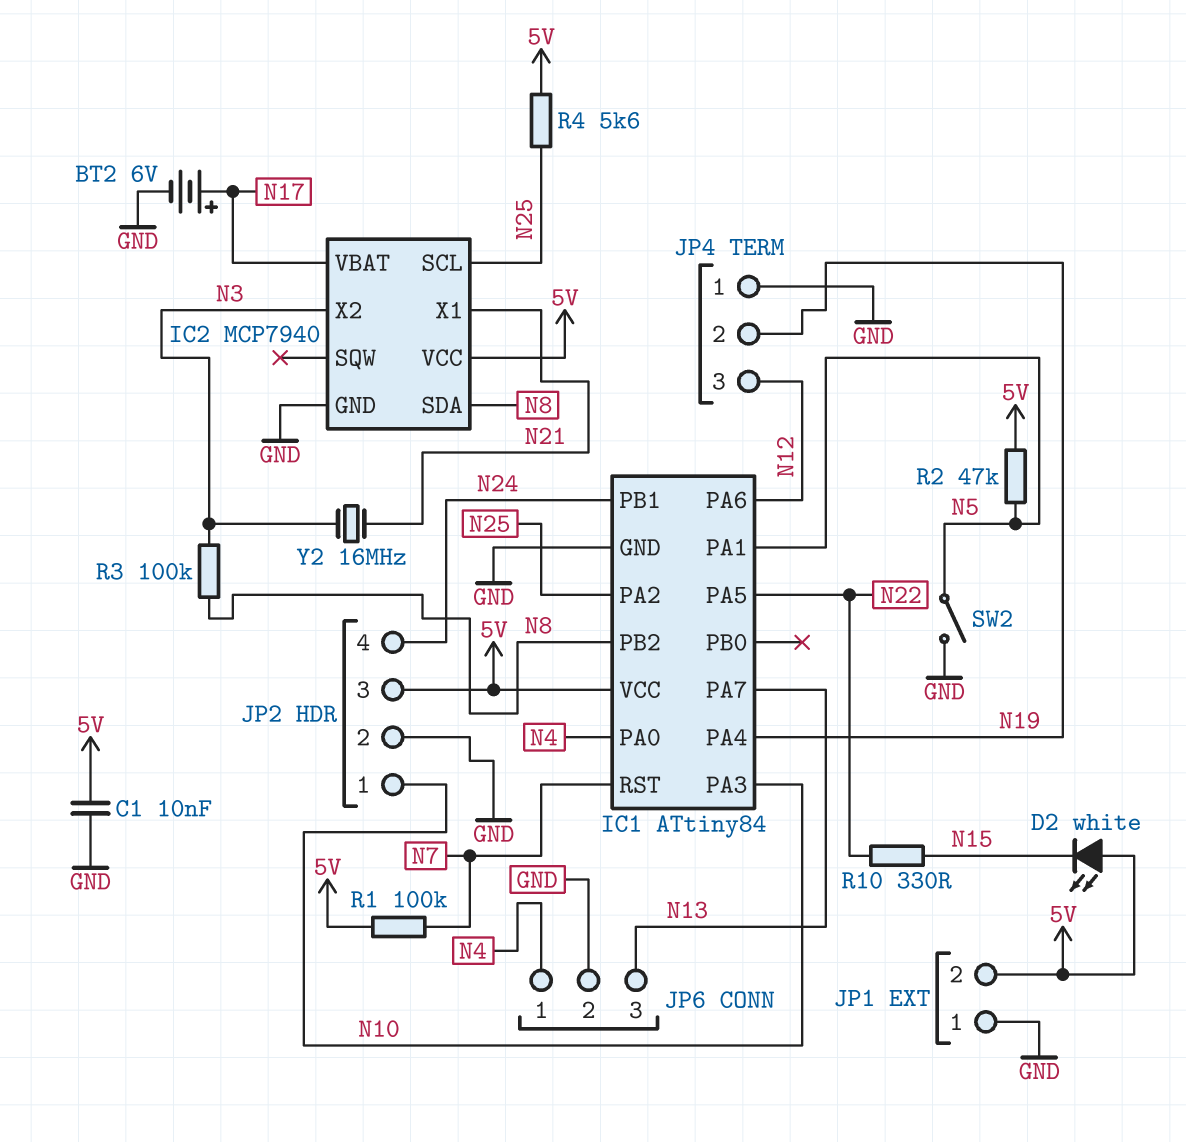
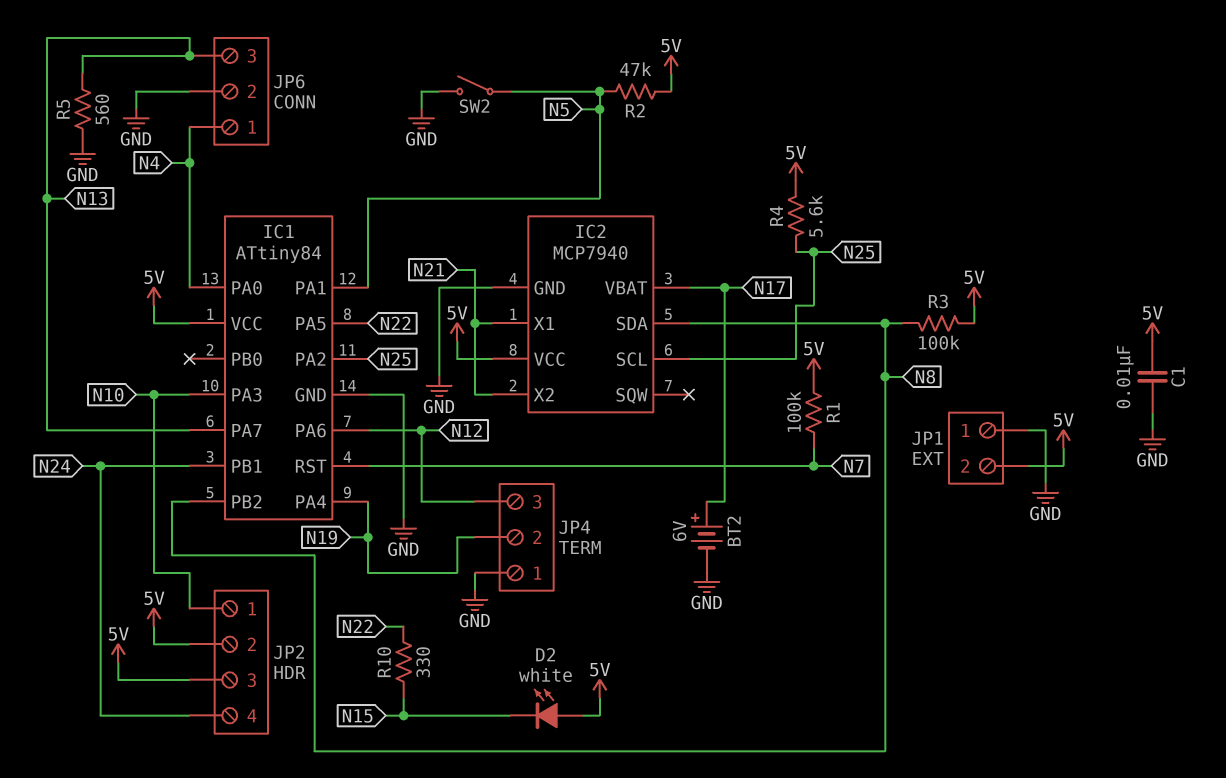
IC2 pin X2: N3 -> N21
JP2 pin 2: GND -> 5V
R3: 100k (N3, N8) -> 100k (5V, N8)
R5: none -> 560 (GND, N13)
Y2: 16MHz (N3, N21) -> none

